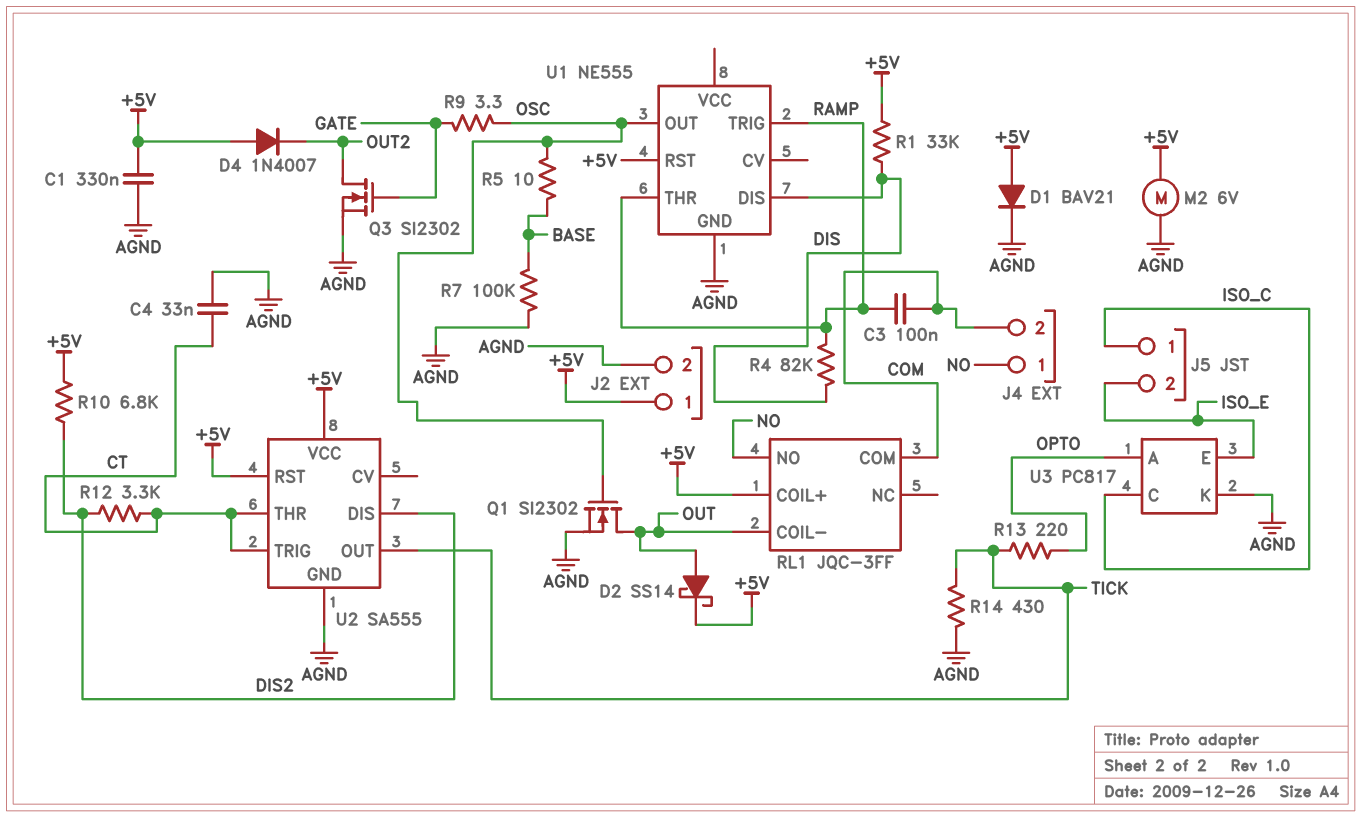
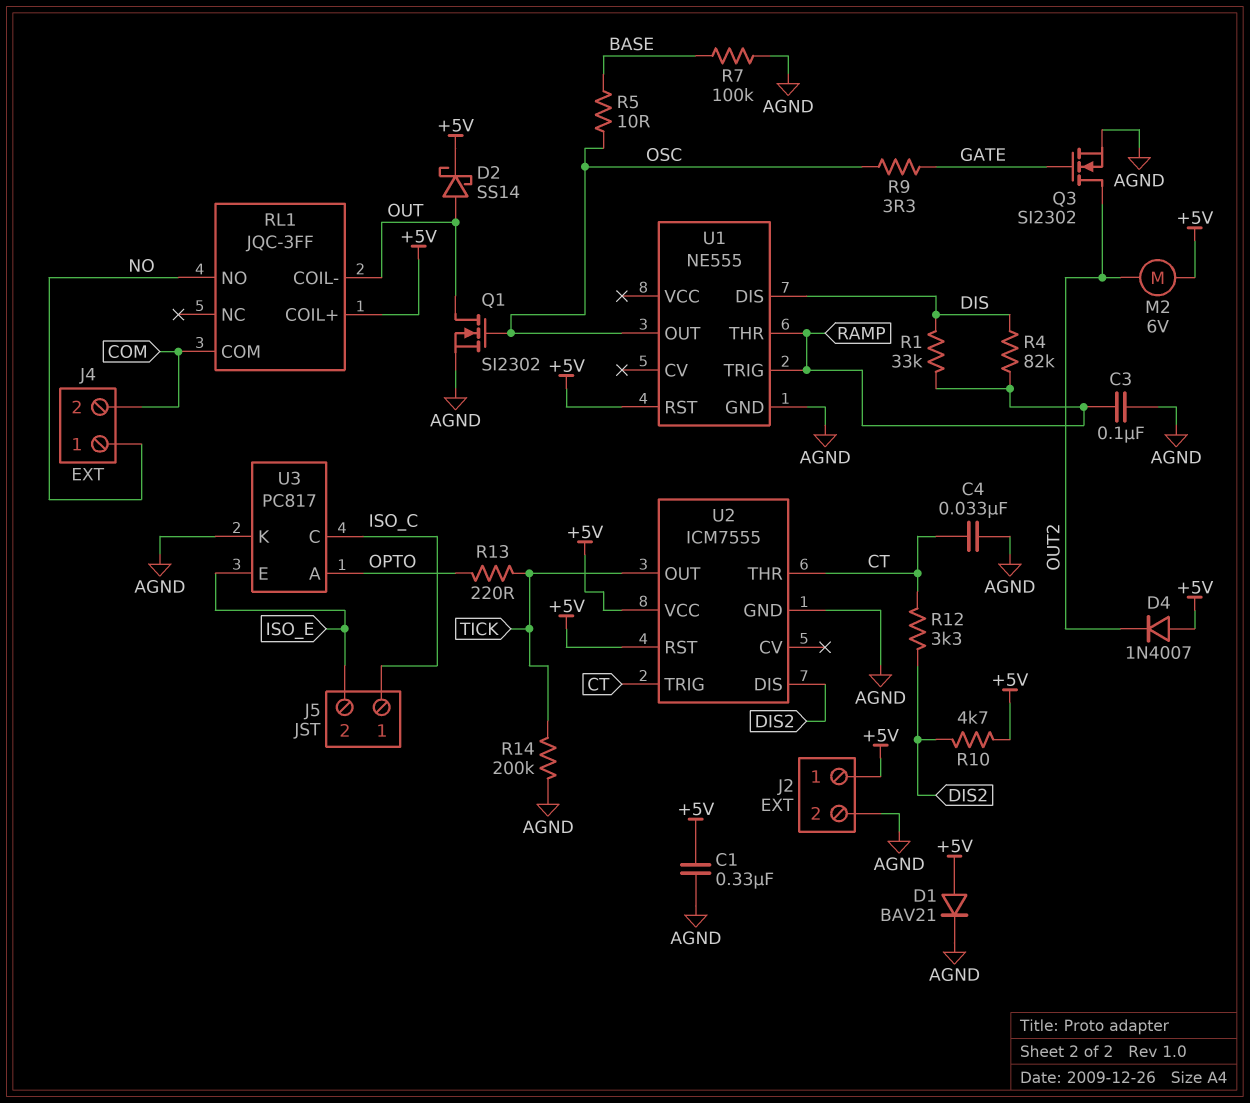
C3: 100nF (COM, RAMP) -> 100nF (AGND, RAMP)
M2: motor 6V (+5V, AGND) -> motor 6V (+5V, OUT2)
R1: 33k (+5V, DIS) -> 33k (DIS, RAMP)
R10: 6.8k (+5V, DIS2) -> 4.7k (+5V, DIS2)
R14: 430 (AGND, TICK) -> 200k (AGND, TICK)
U2: SA555 -> ICM7555

